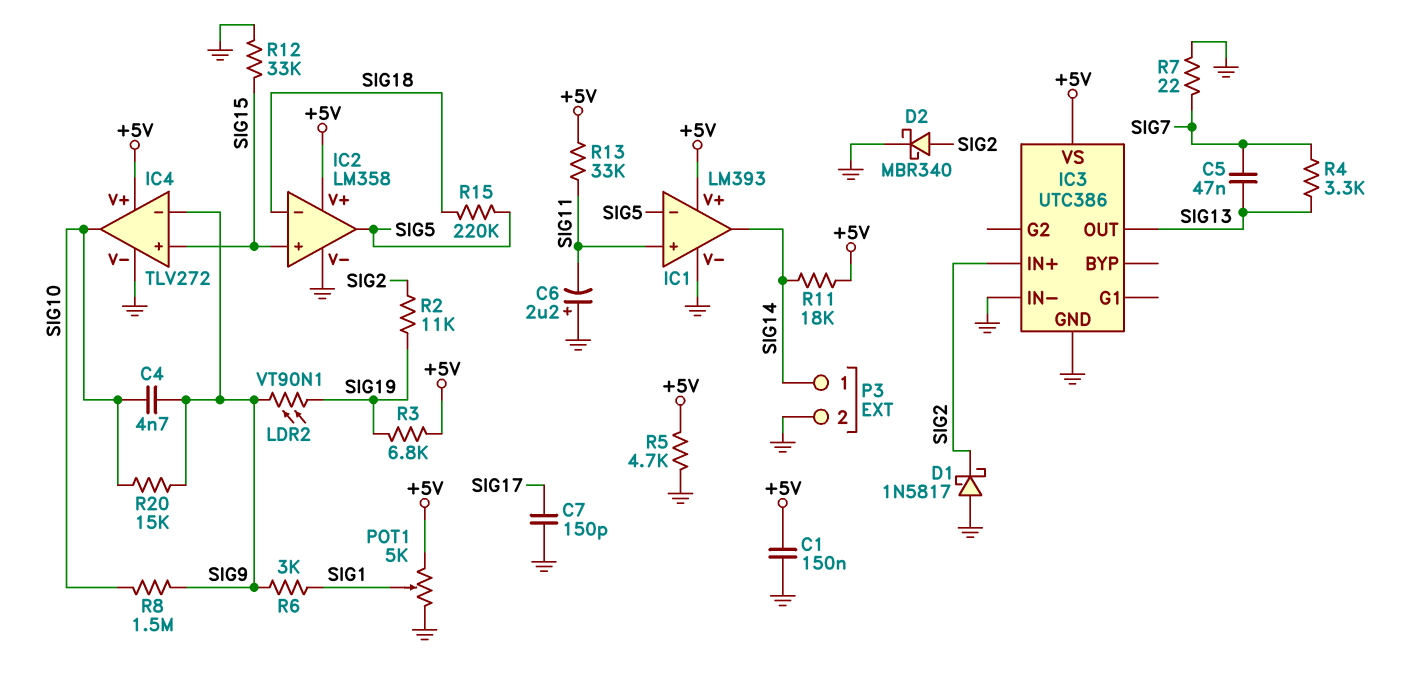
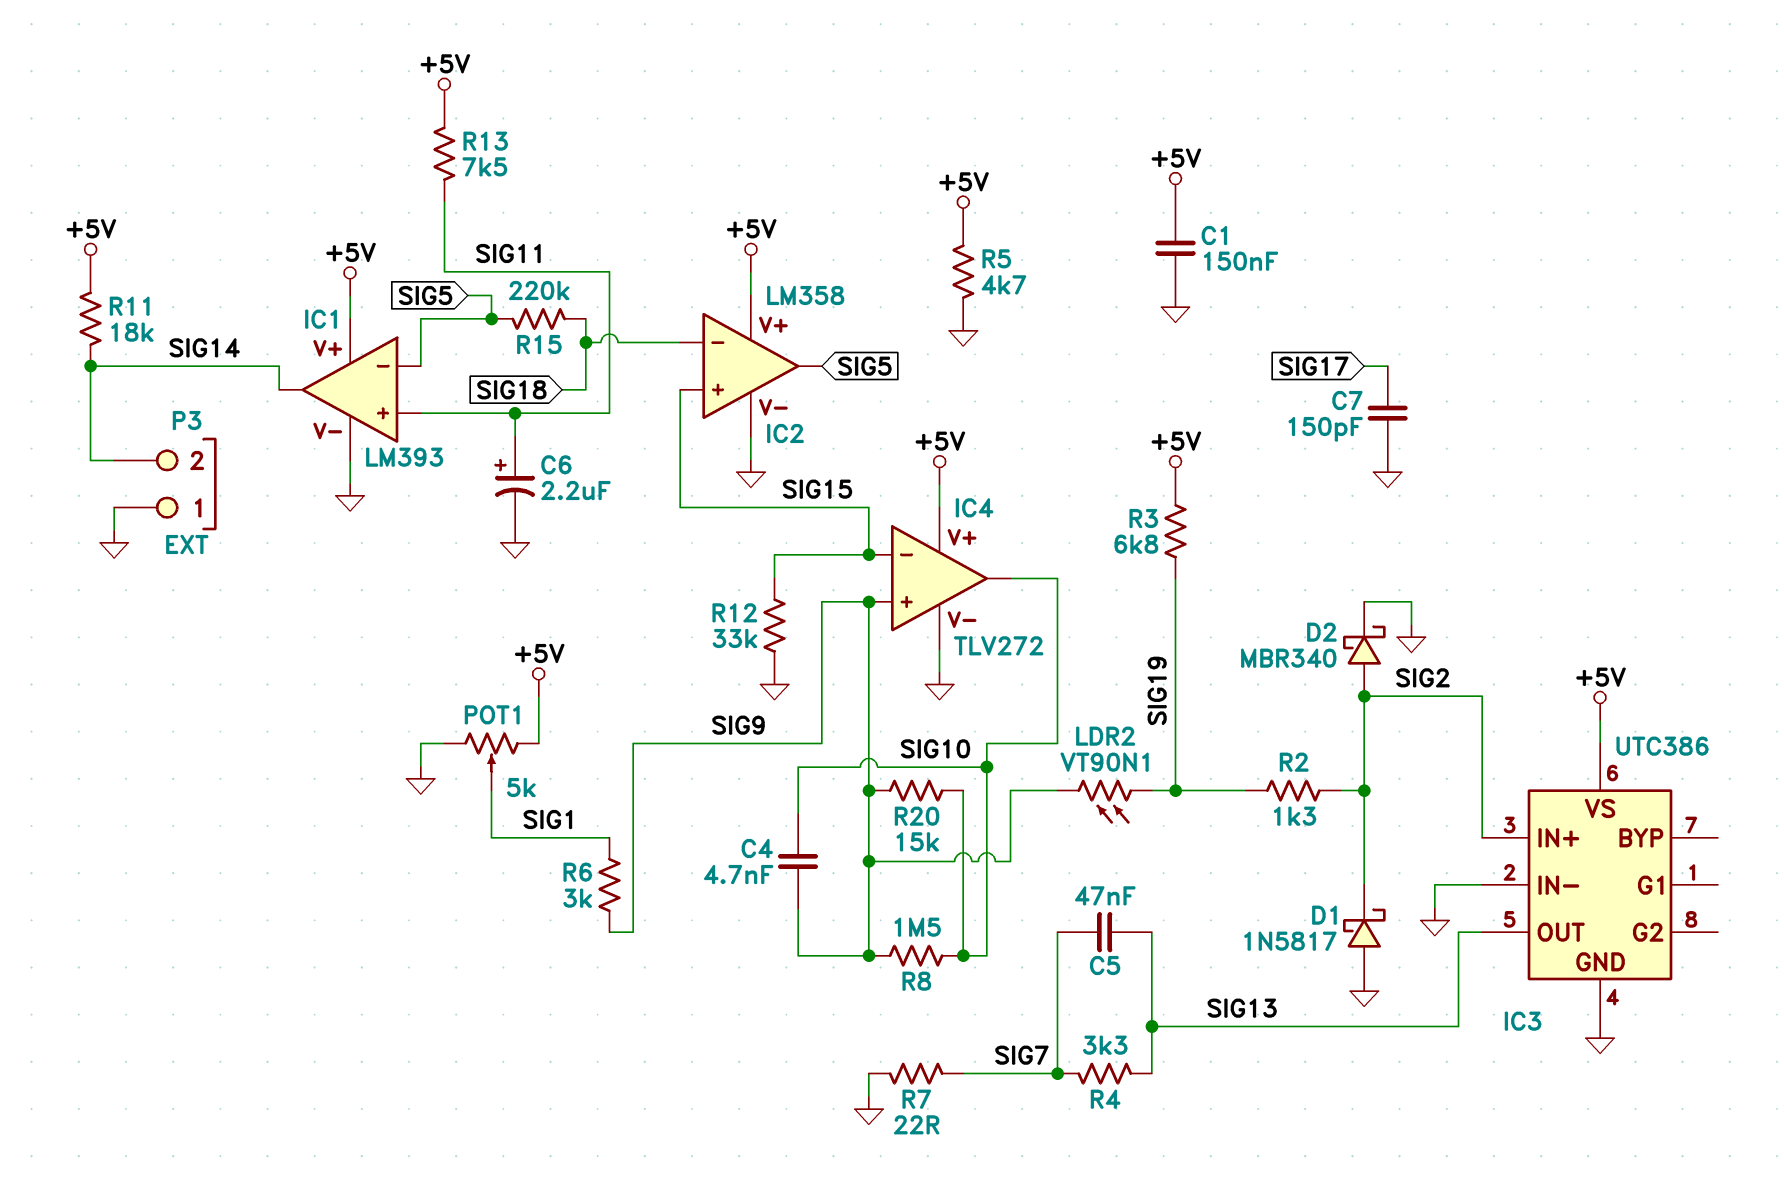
C6: 2.2uF (plus GND, minus SIG11) -> 2.2uF (plus SIG11, minus GND)
IC4 pin in+: SIG15 -> SIG9
IC4 pin in-: SIG9 -> SIG15
P3 pin 1: SIG14 -> GND
P3 pin 2: GND -> SIG14
R2: 11k (SIG2, SIG19) -> 1.3k (SIG2, SIG19)
R13: 33k (+5V, SIG11) -> 7.5k (+5V, SIG11)

